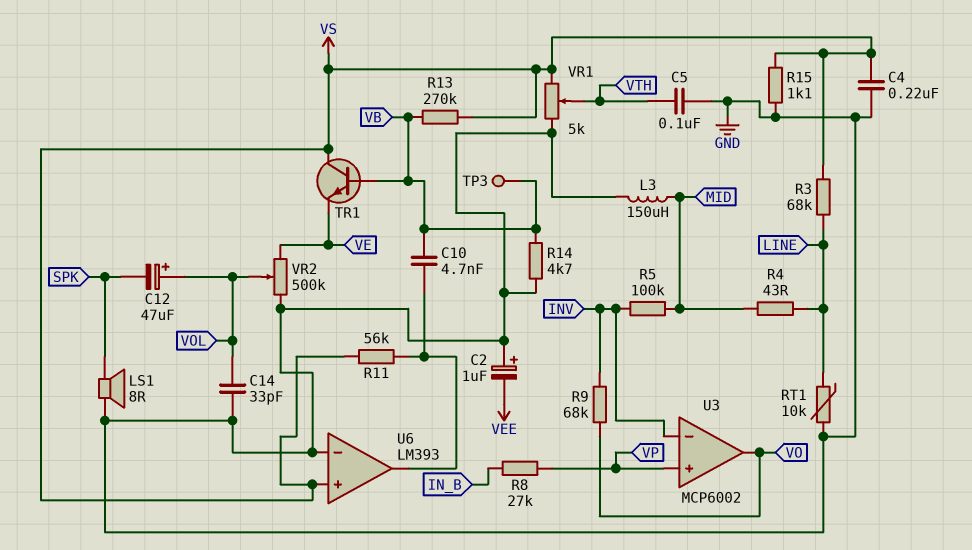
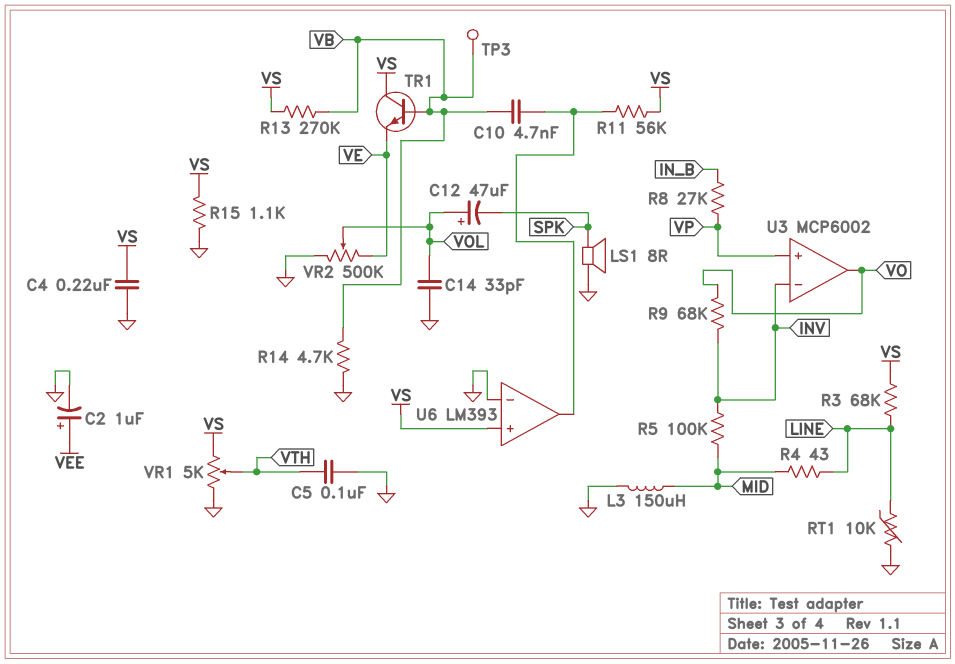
C2: 1uF (plus GND, minus VEE) -> 1uF (plus VEE, minus GND)

